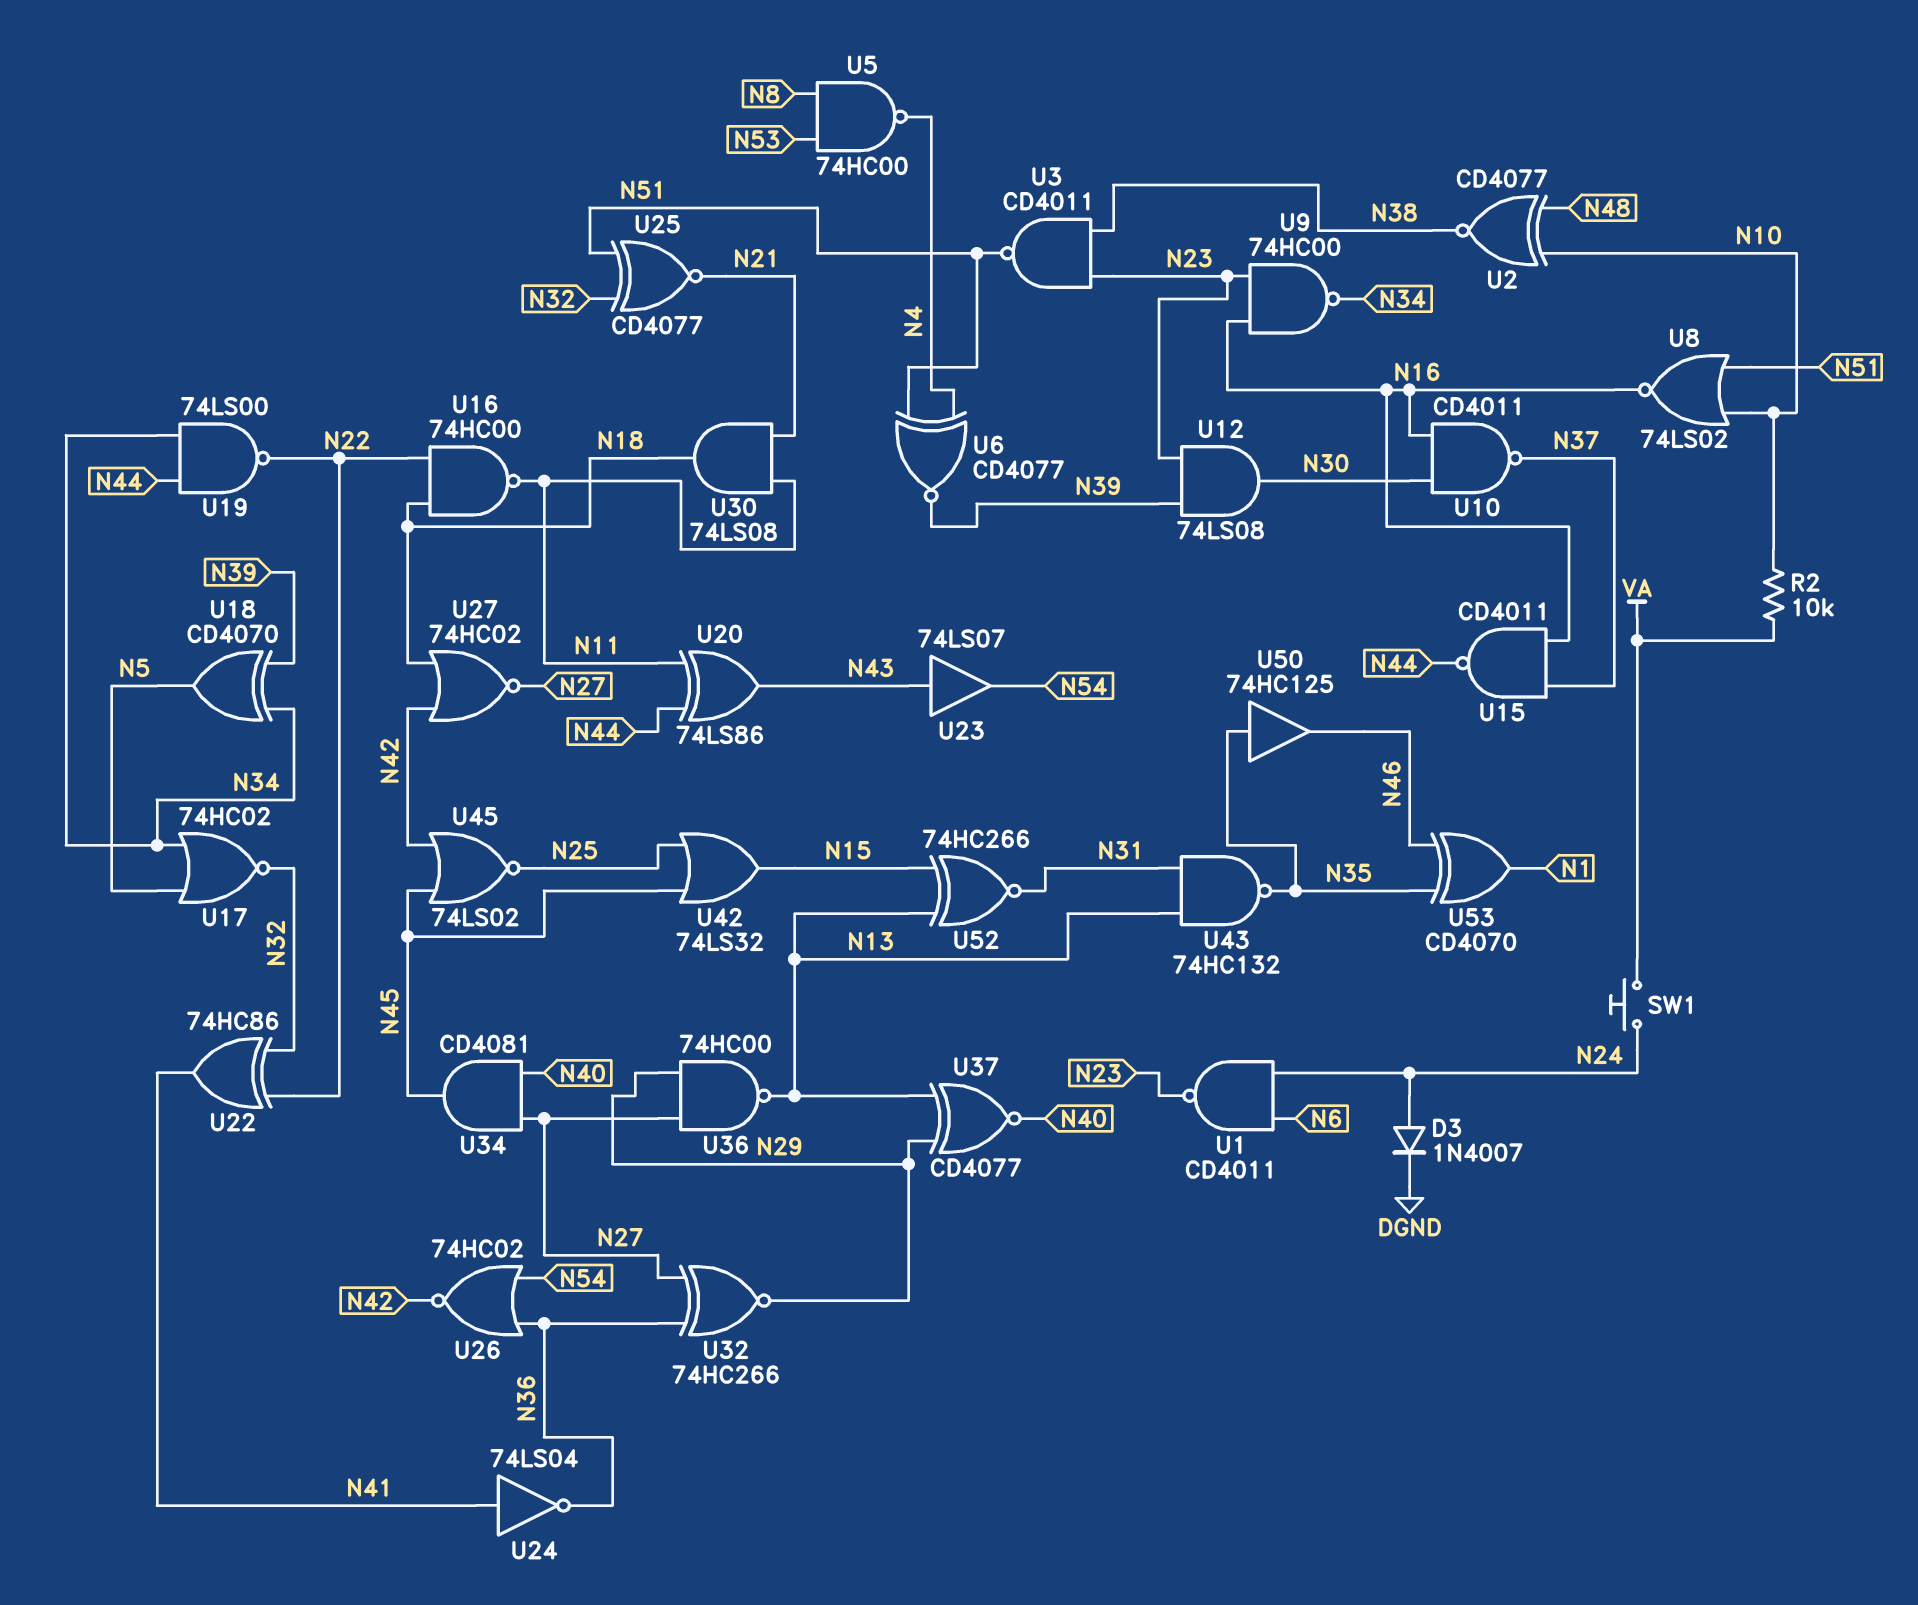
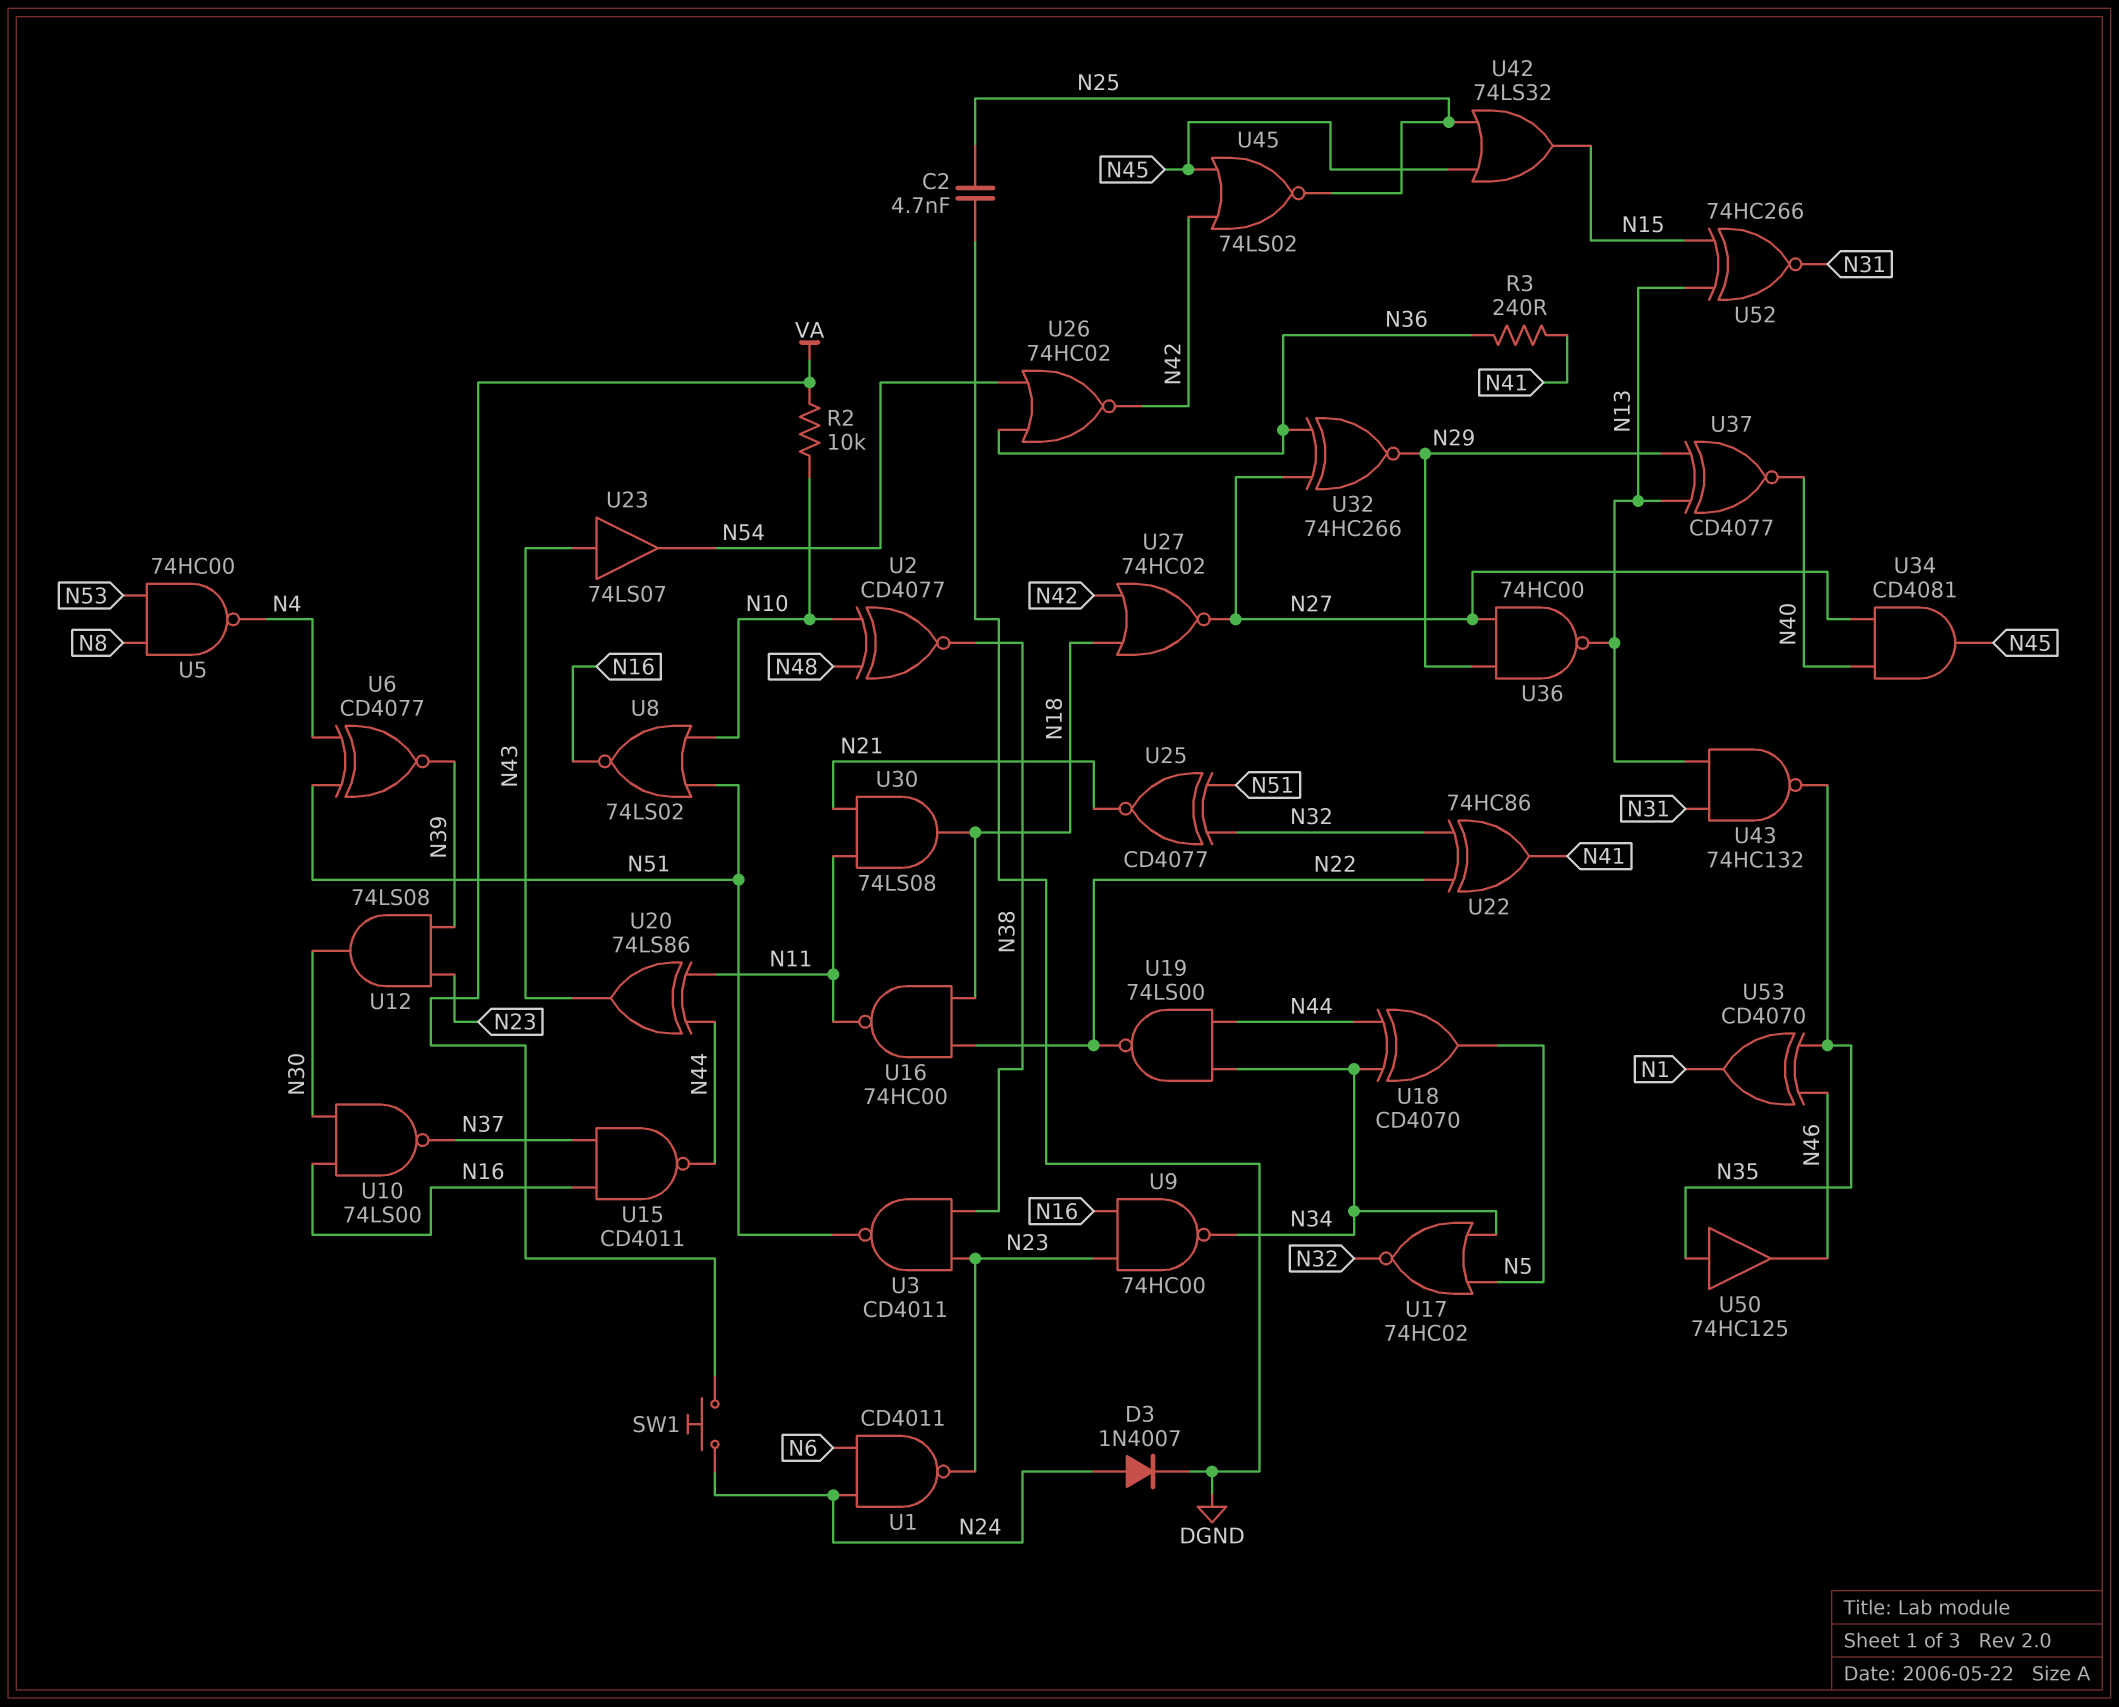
C2: none -> 4.7nF (DGND, N25)
R3: none -> 240 (N36, N41)
U10: NAND CD4011 (in N16, in N30, out N37) -> NAND 74LS00 (in N16, in N30, out N37)
U18: XOR CD4070 (in N34, in N39, out N5) -> XOR CD4070 (in N34, in N44, out N5)
U24: NOT 74LS04 (in N41, out N36) -> none

